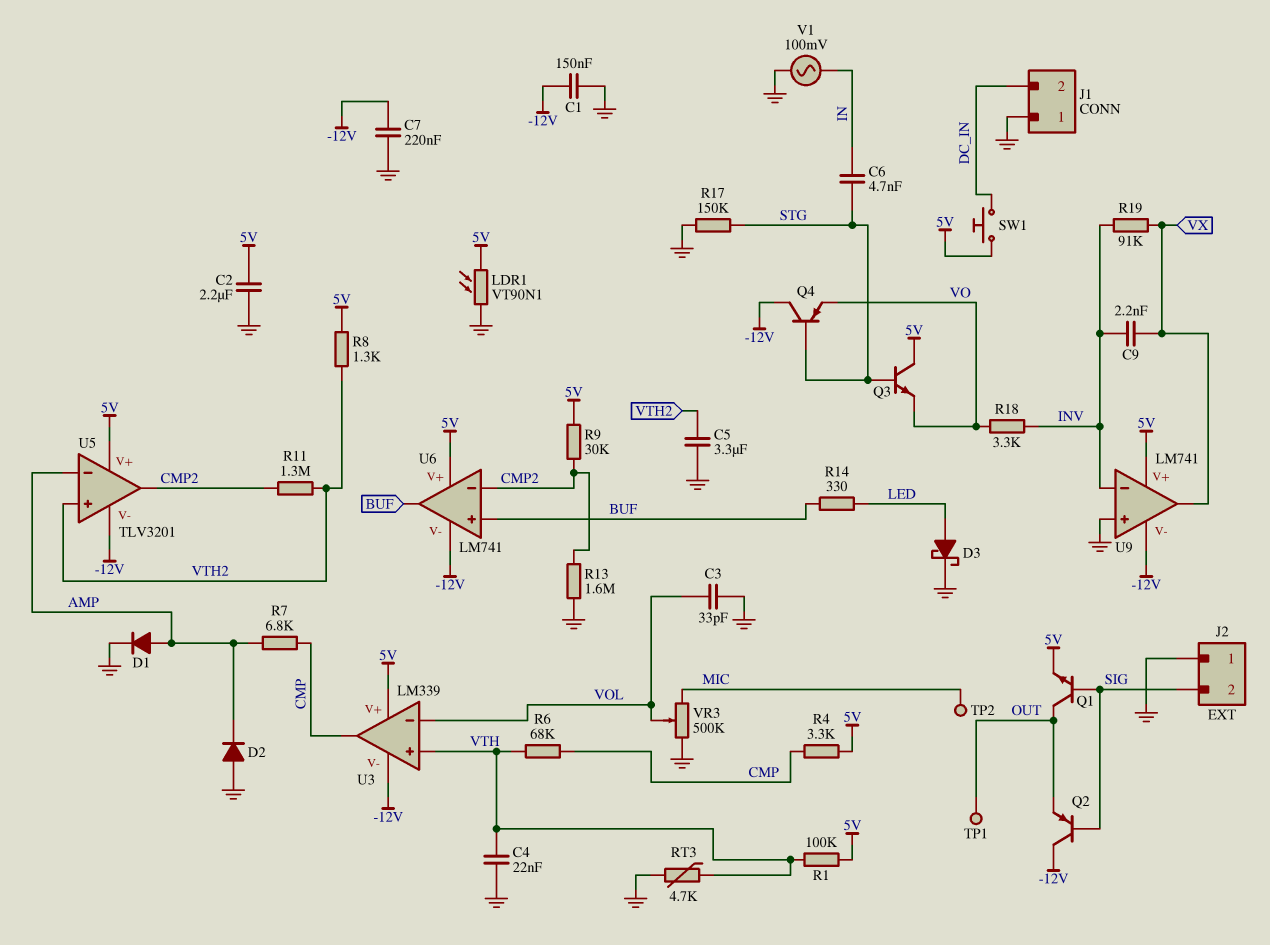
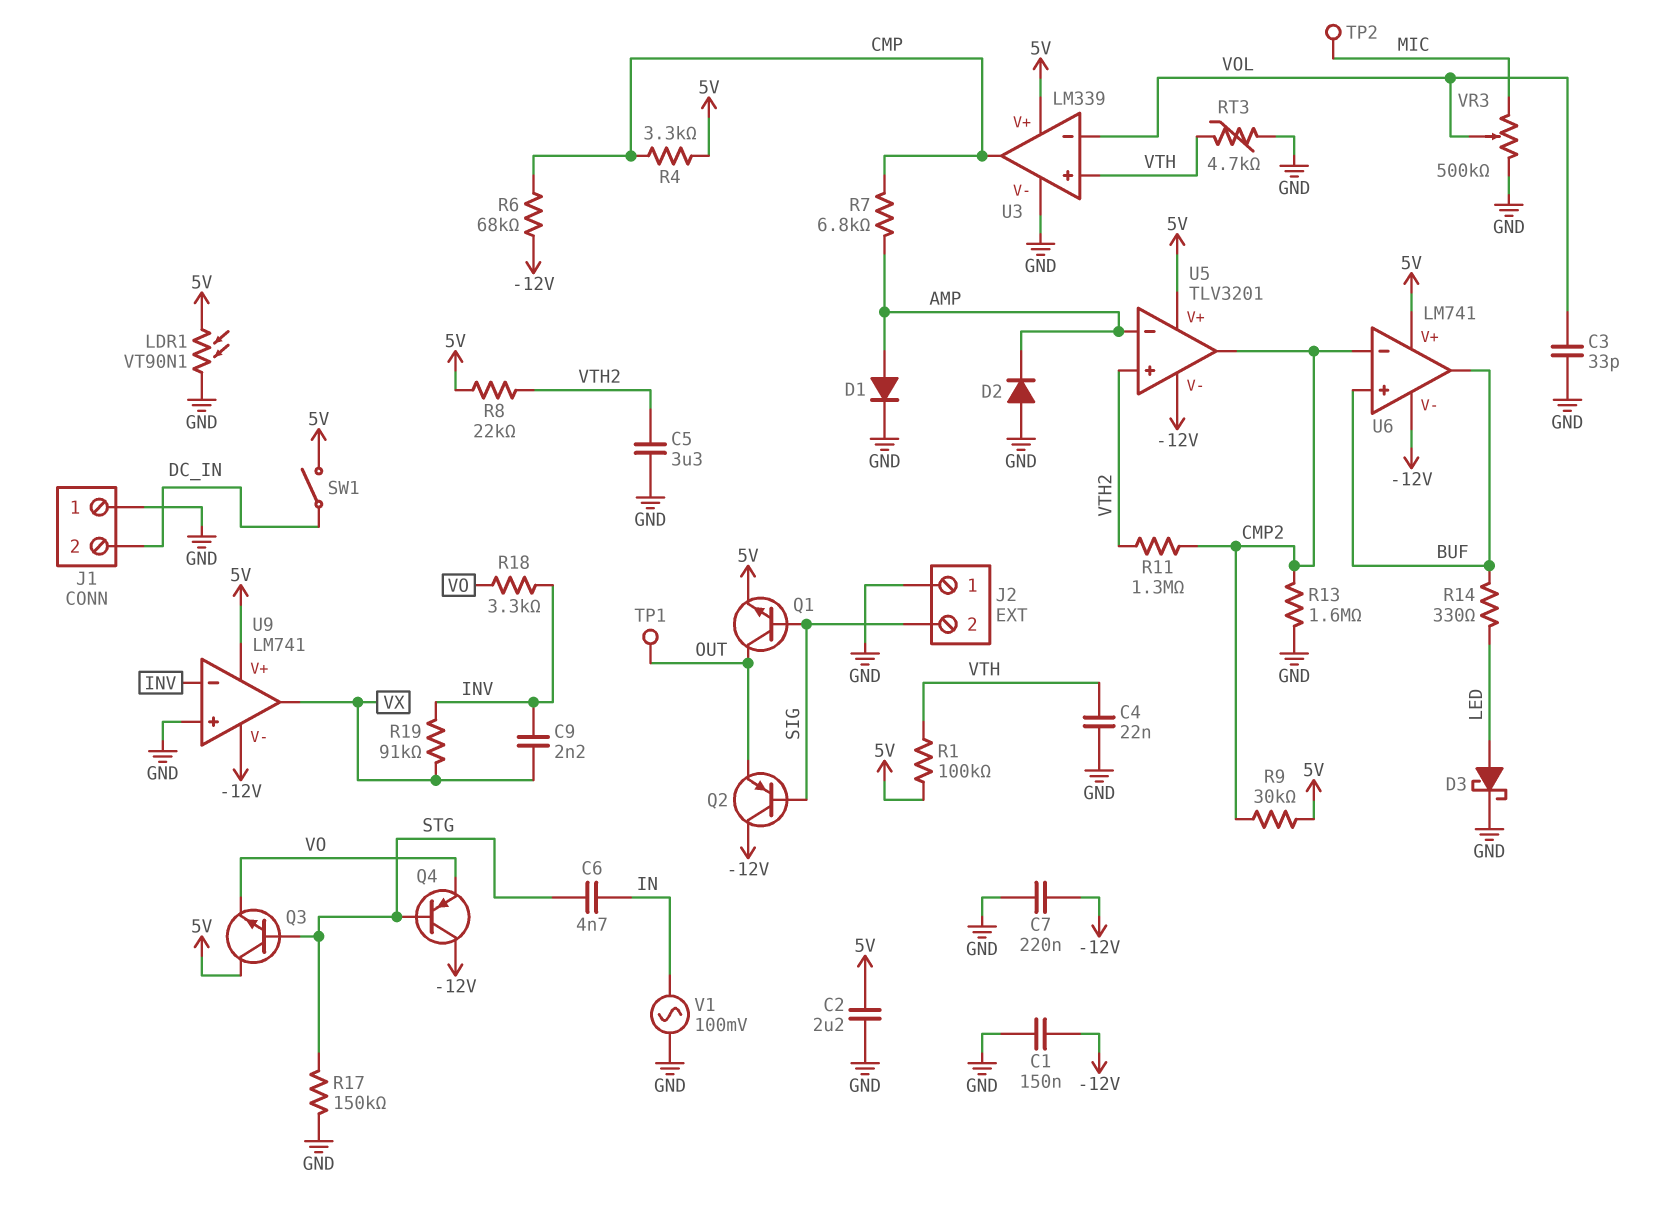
R6: 68k (CMP, VTH) -> 68k (-12V, CMP)
R8: 1.3k (5V, VTH2) -> 22k (5V, VTH2)
SW1: button (5V, DC_IN) -> switch (5V, DC_IN)
U3 pin V-: -12V -> GND

